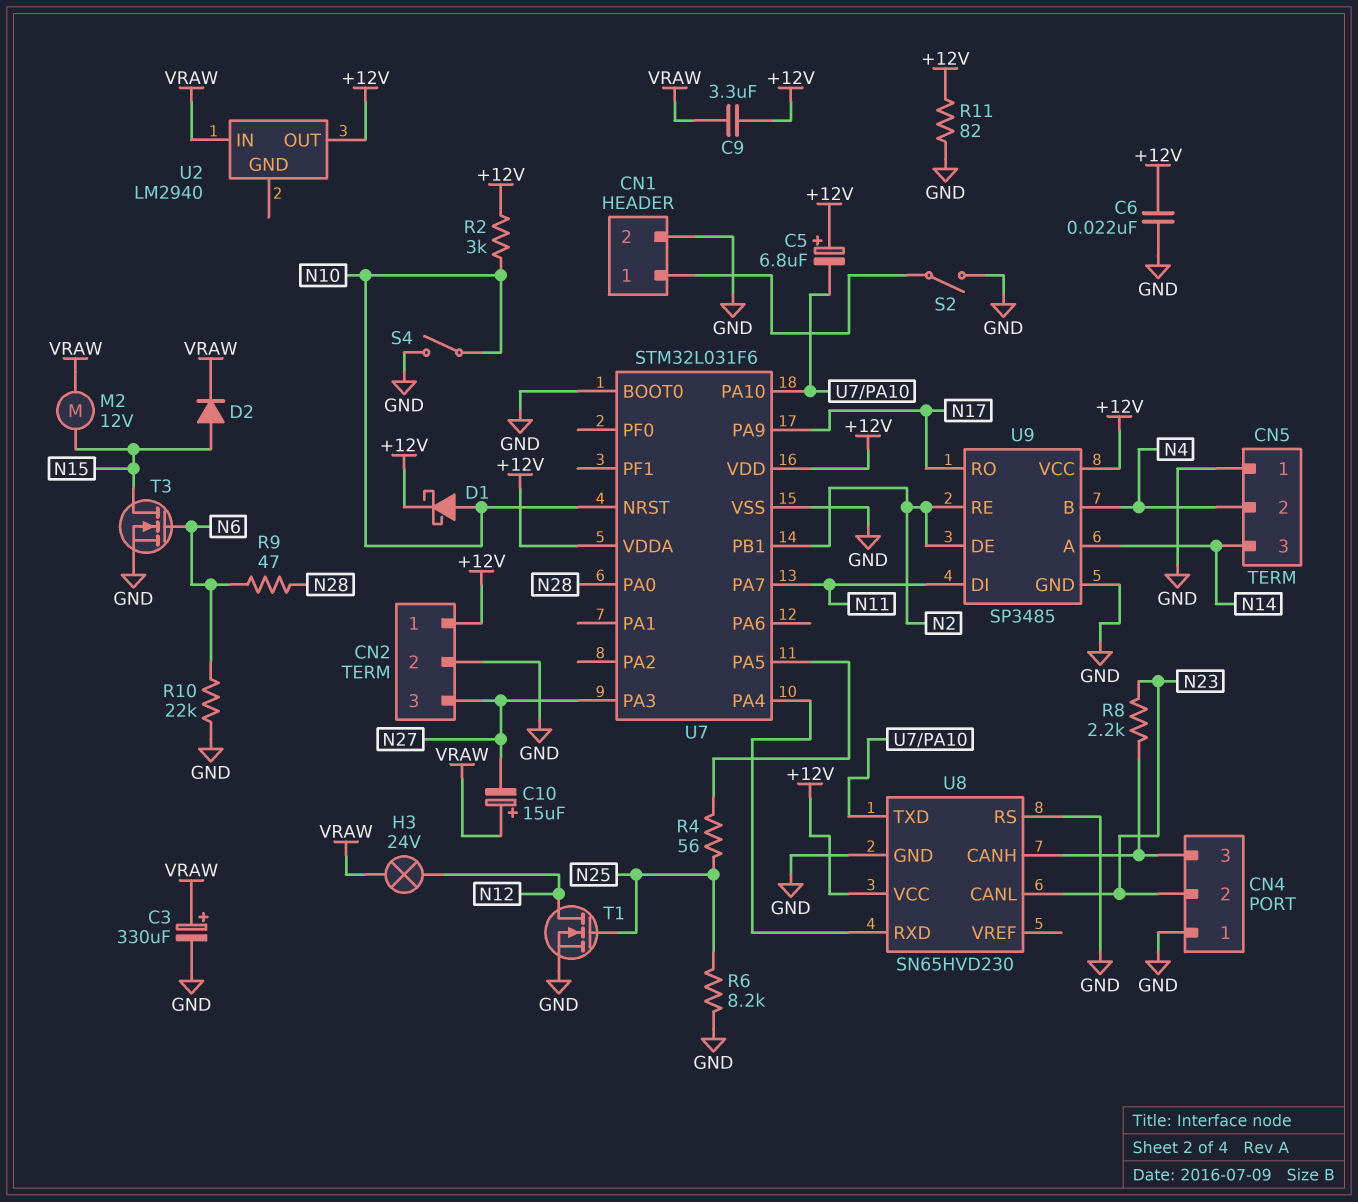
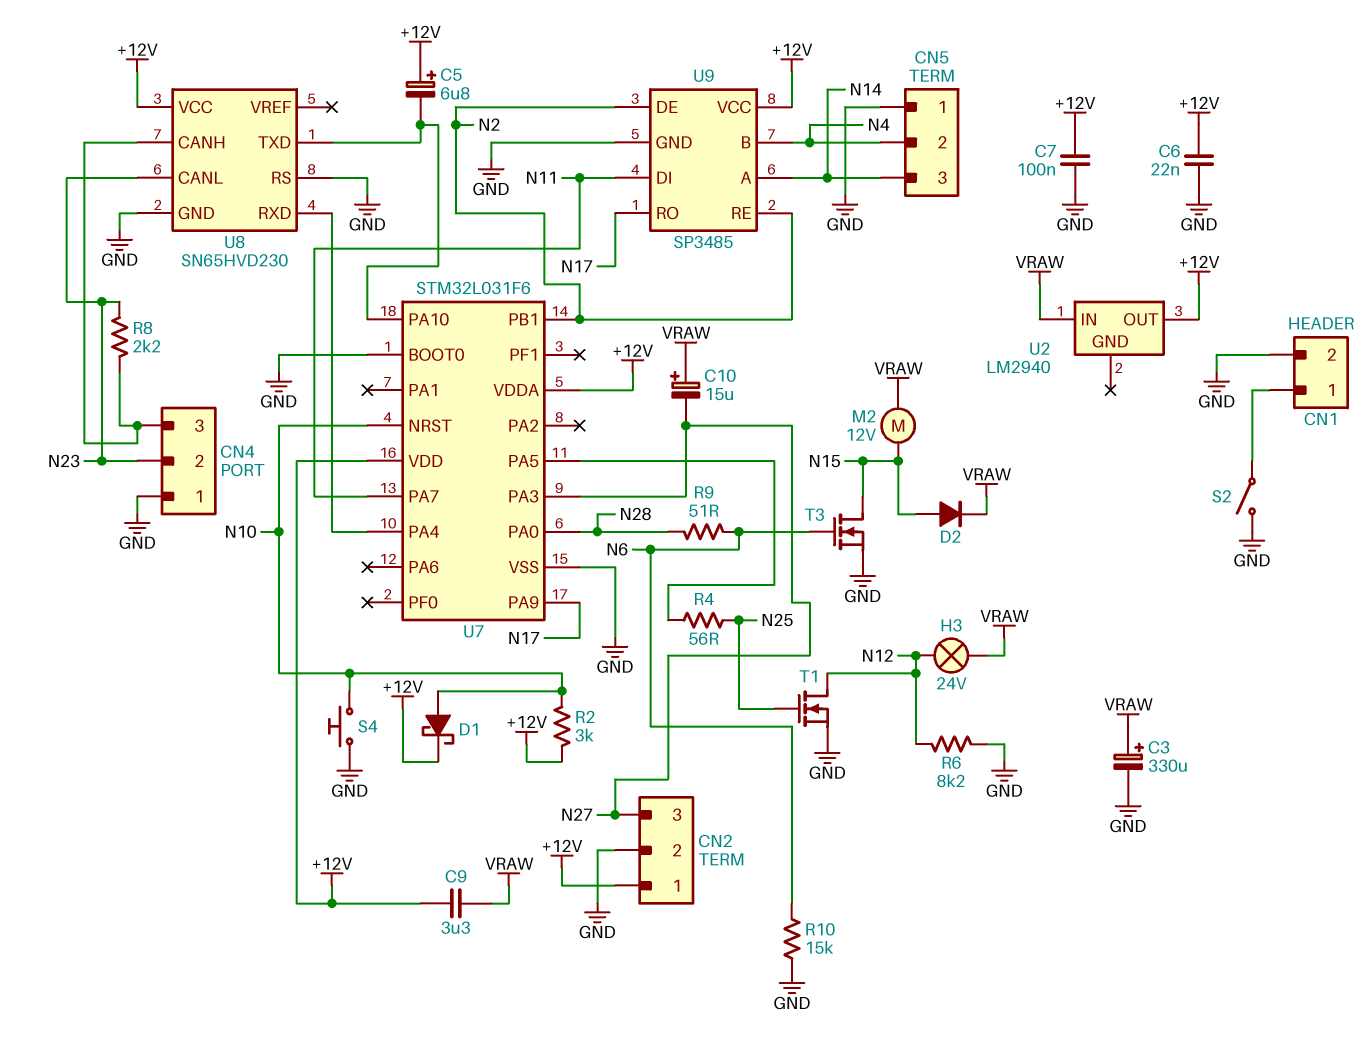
C7: none -> 100nF (+12V, GND)
R6: 8.2k (GND, N25) -> 8.2k (GND, N12)
R9: 47 (N6, N28) -> 51 (N6, N28)
R10: 22k (GND, N6) -> 15k (GND, N6)
R11: 82 (+12V, GND) -> none
S4: switch (GND, N10) -> button (GND, N10)

